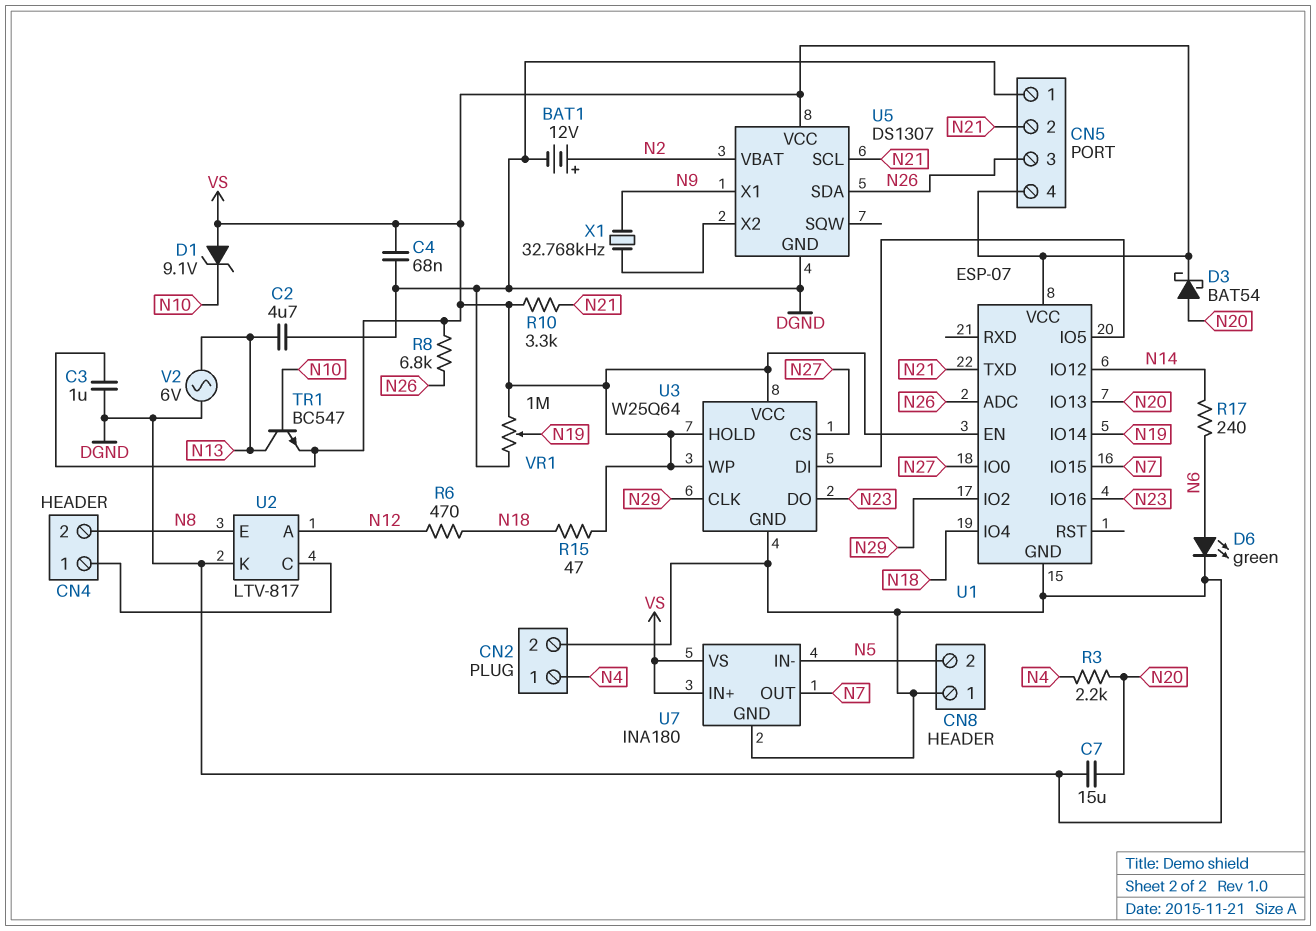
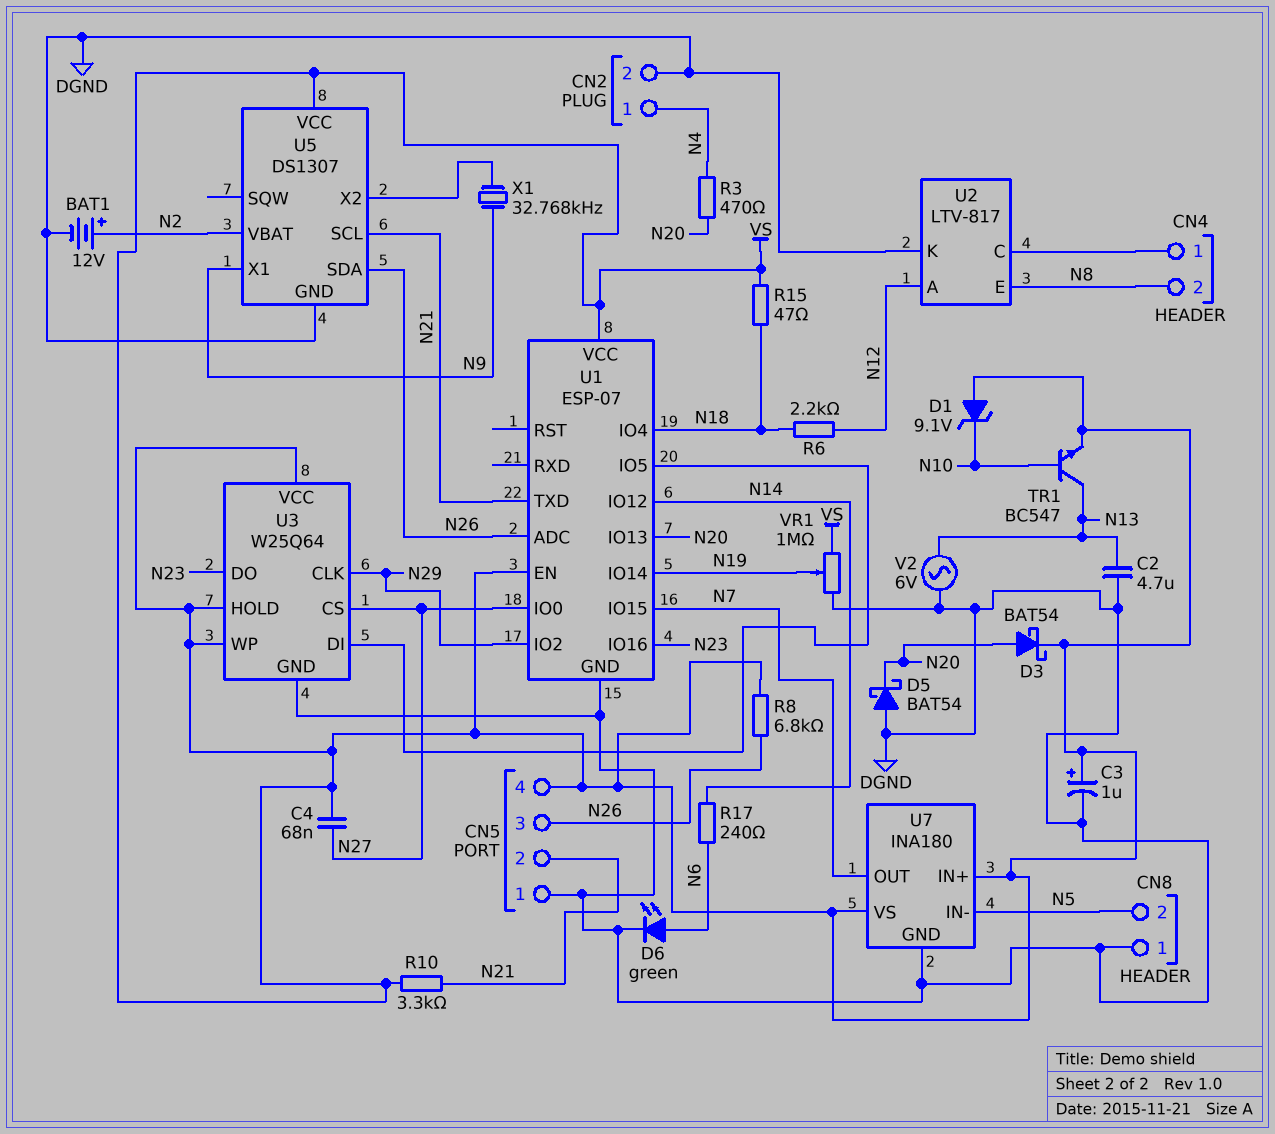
C3: 1uF (DGND, VS) -> 1uF (plus VS, minus DGND)
C4: 68nF (DGND, VS) -> 68nF (N27, VS)
C7: 15uF (DGND, N20) -> none
D5: none -> schottky BAT54 (A DGND, K N20)
R3: 2.2k (N4, N20) -> 470 (N4, N20)
R6: 470 (N12, N18) -> 2.2k (N12, N18)

